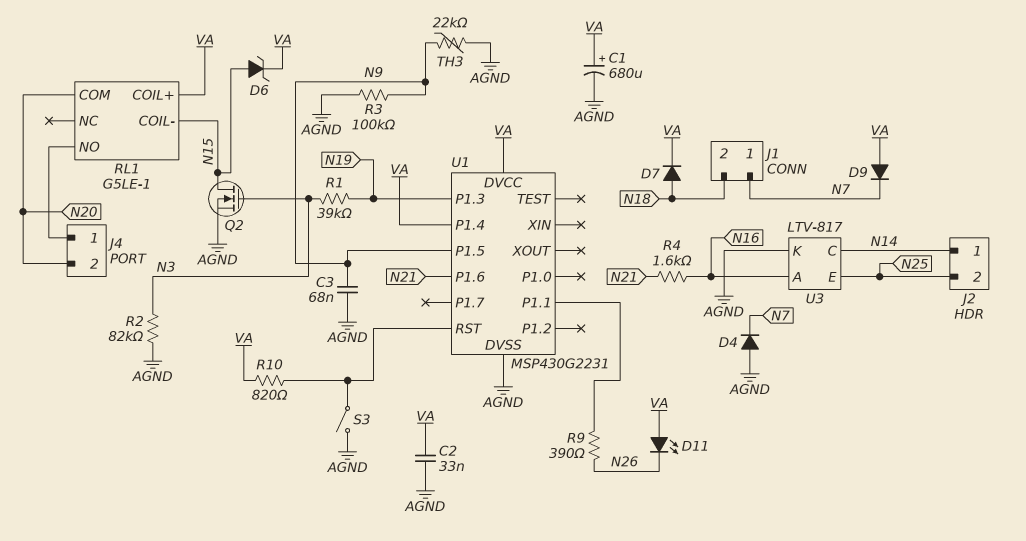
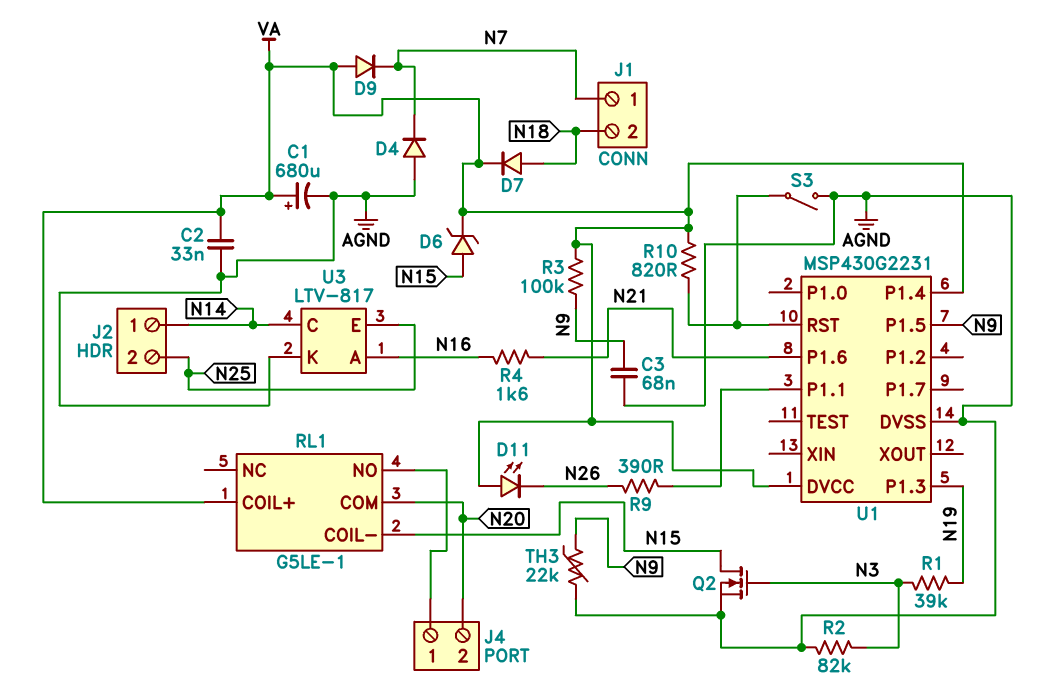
R3: 100k (AGND, N9) -> 100k (N9, VA)

